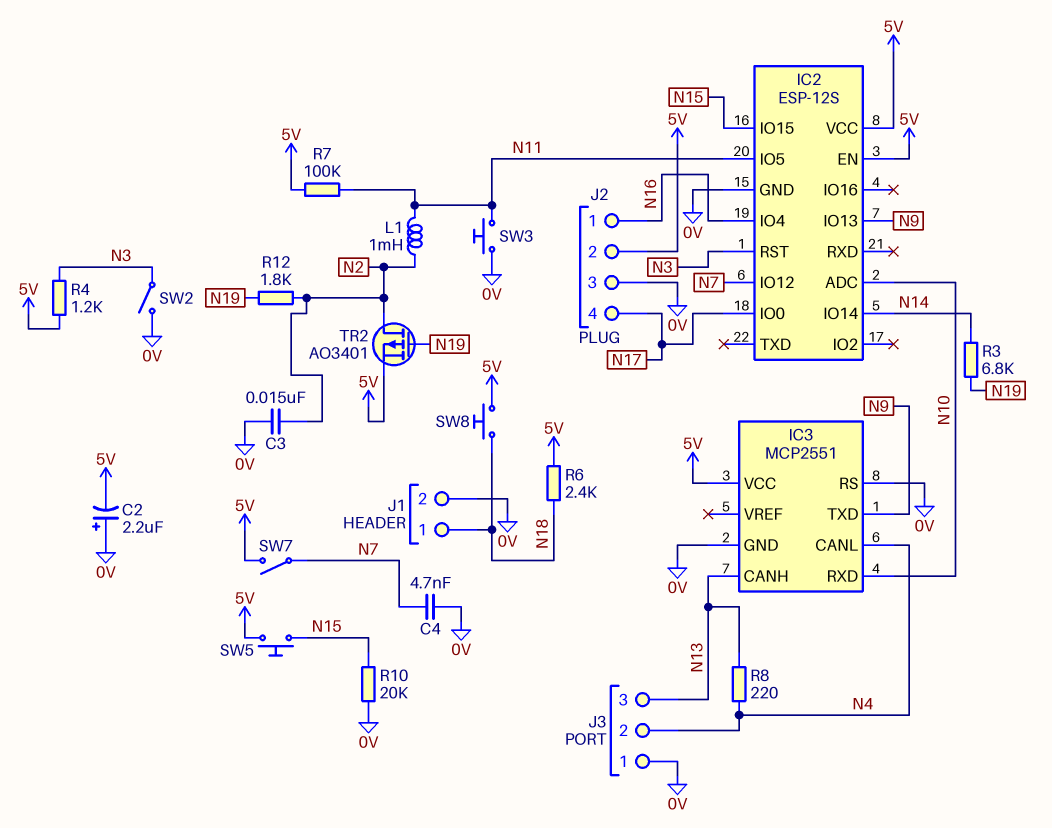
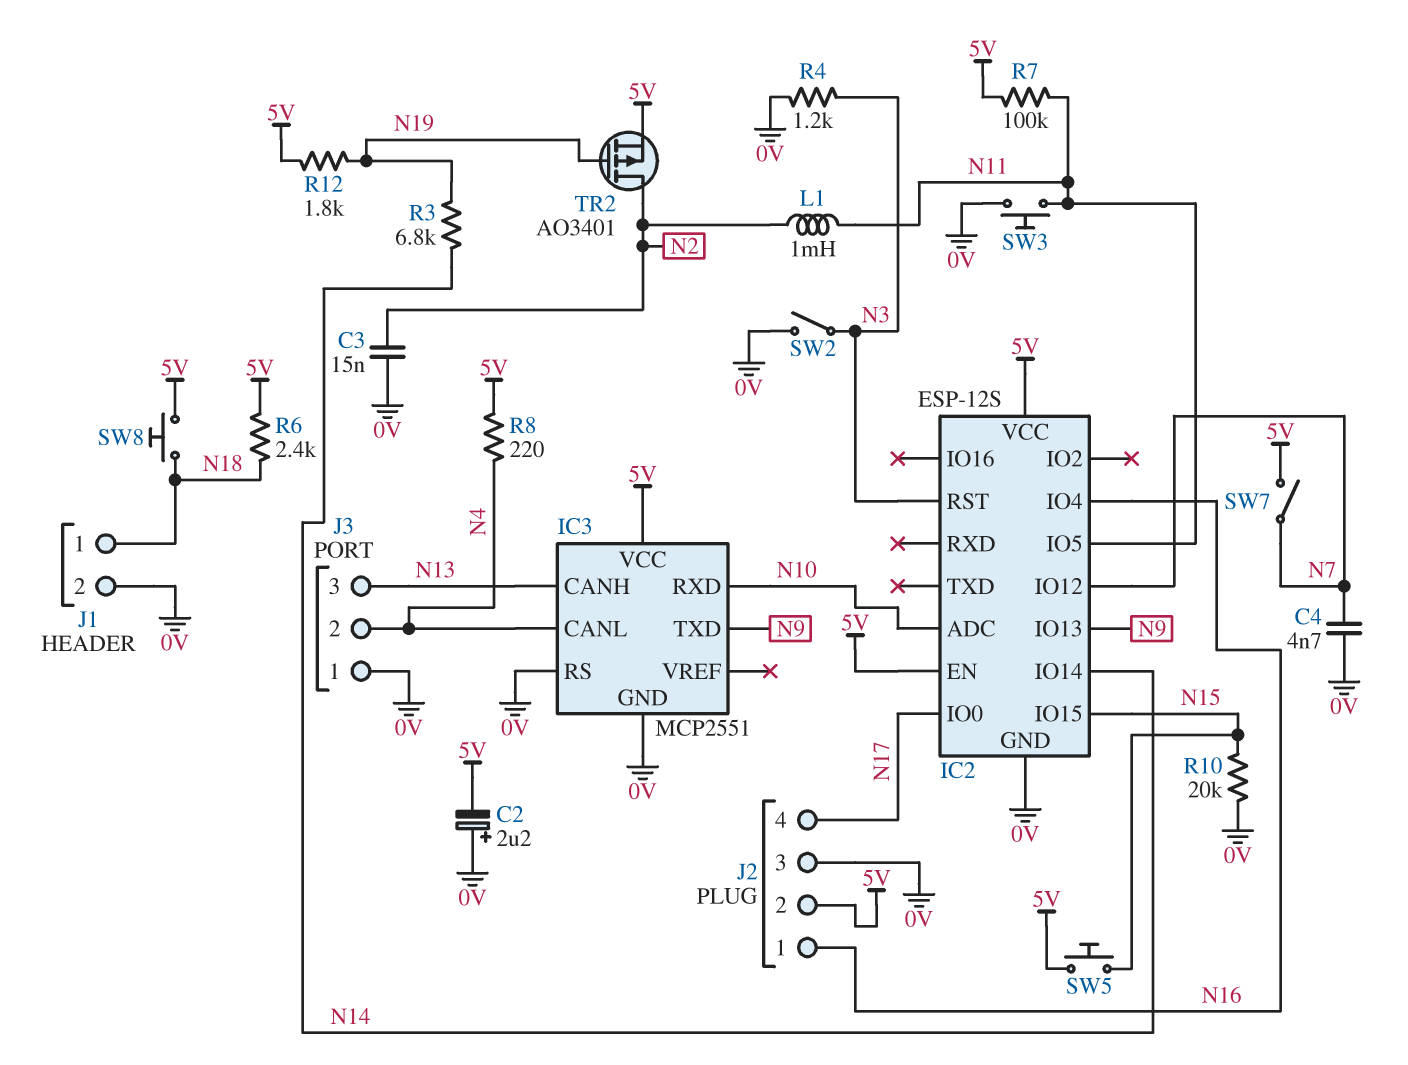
R4: 1.2k (5V, N3) -> 1.2k (0V, N3)
R8: 220 (N4, N13) -> 220 (5V, N4)
R12: 1.8k (N2, N19) -> 1.8k (5V, N19)

